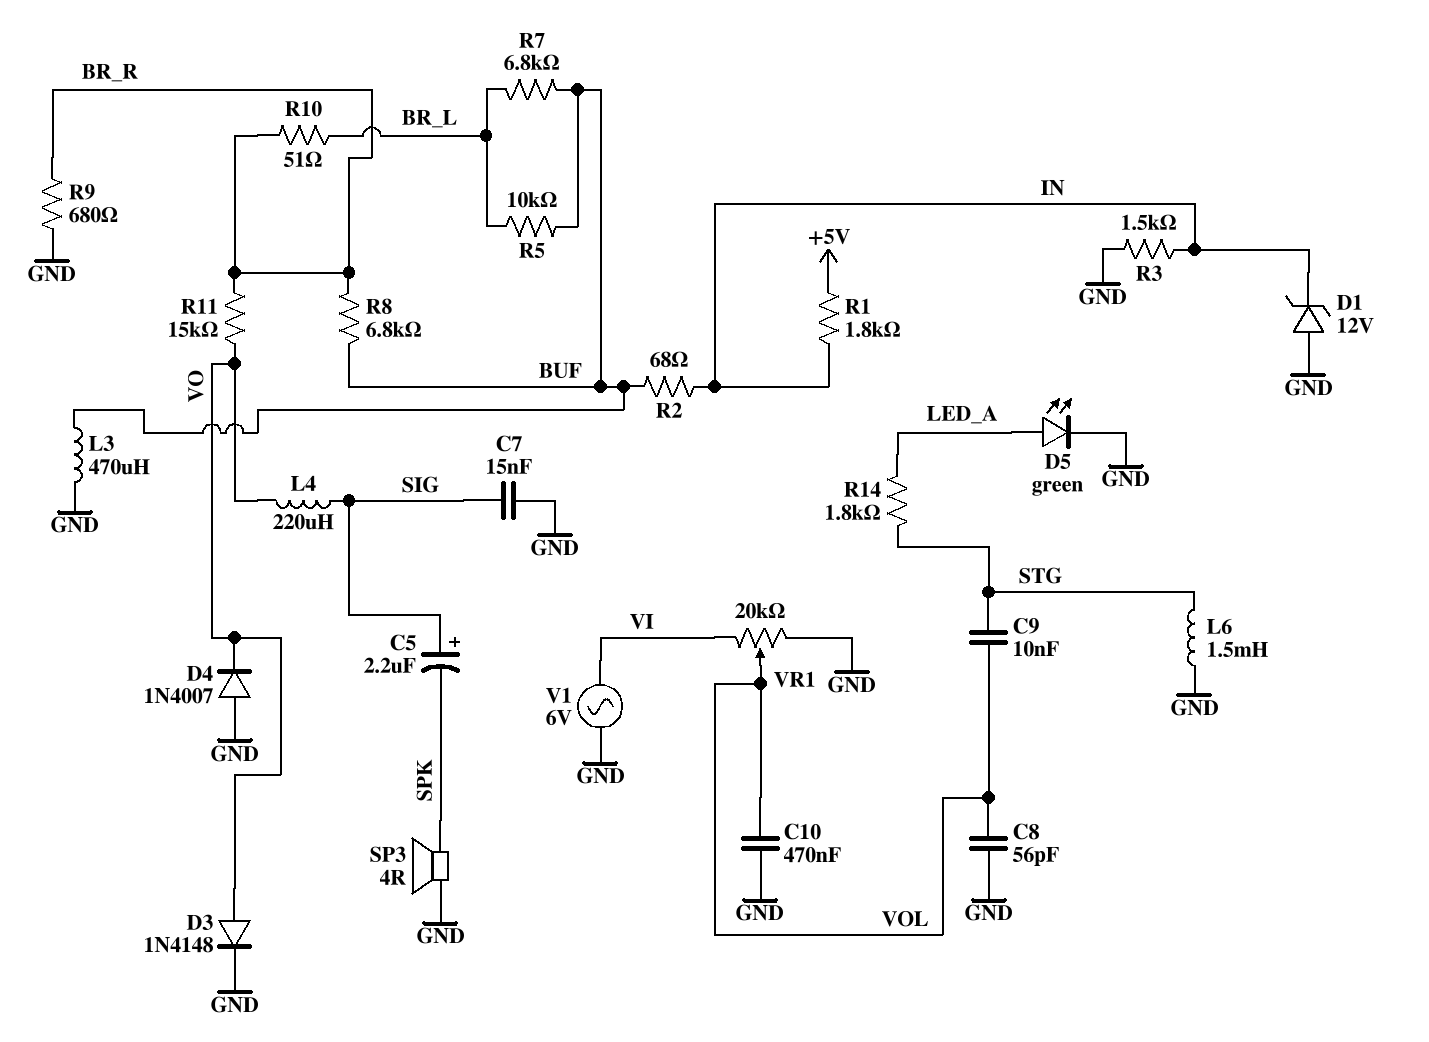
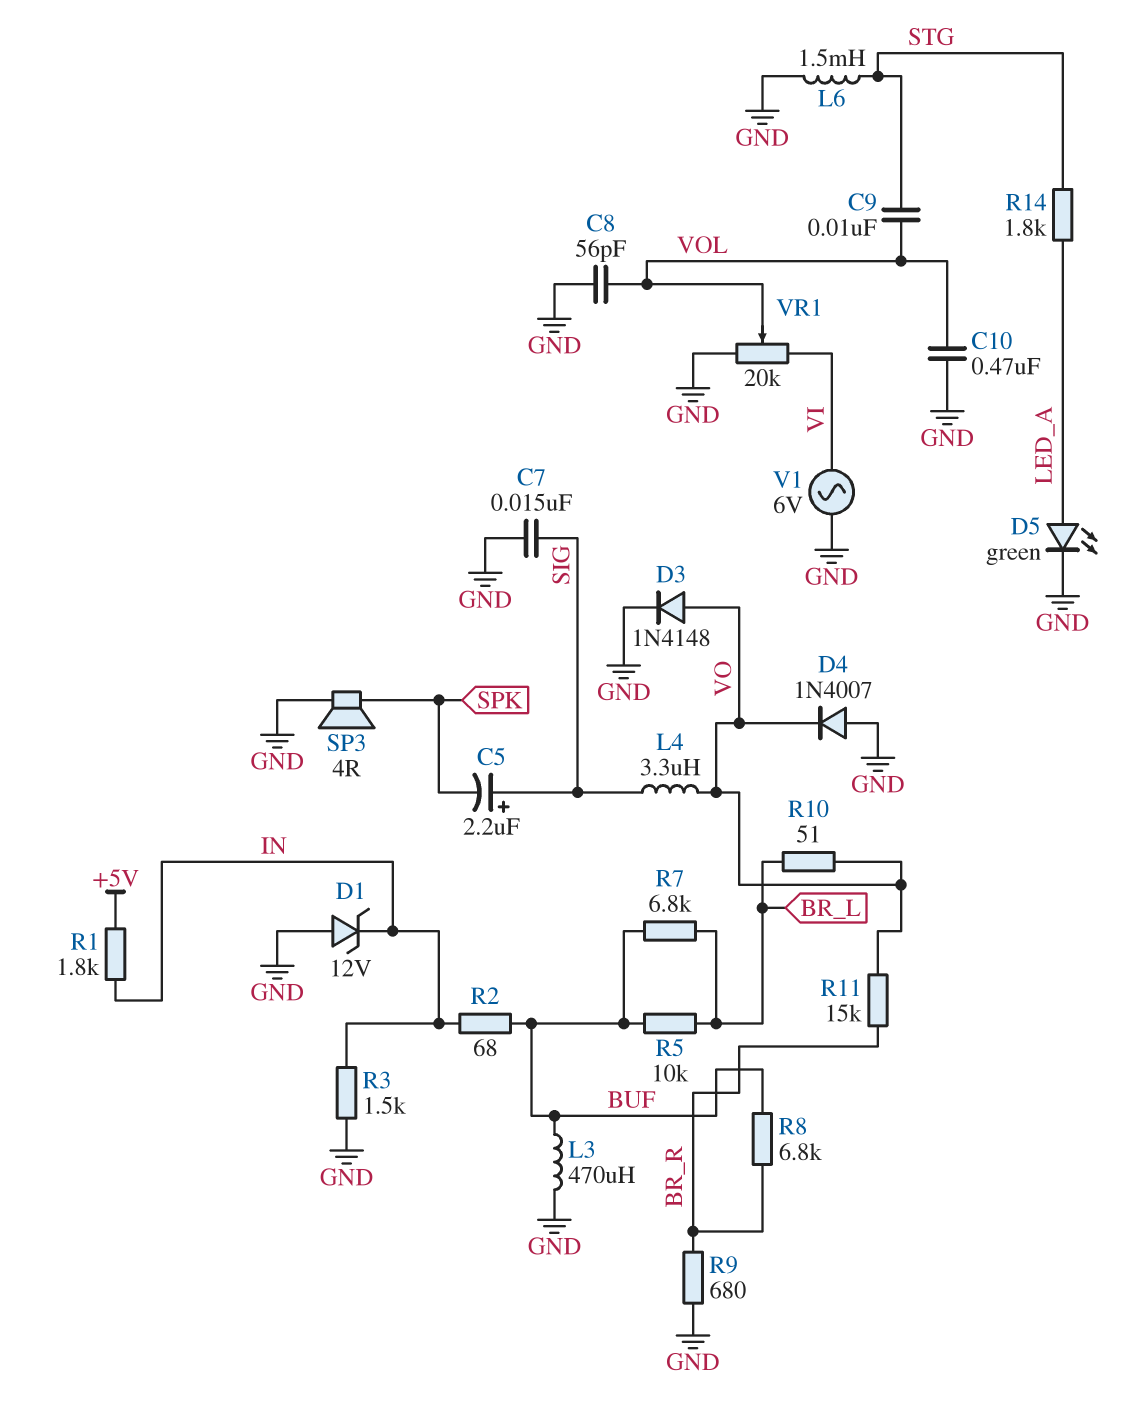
L4: 220uH (SIG, VO) -> 3.3uH (SIG, VO)
R10: 51 (BR_L, BR_R) -> 51 (BR_L, VO)

